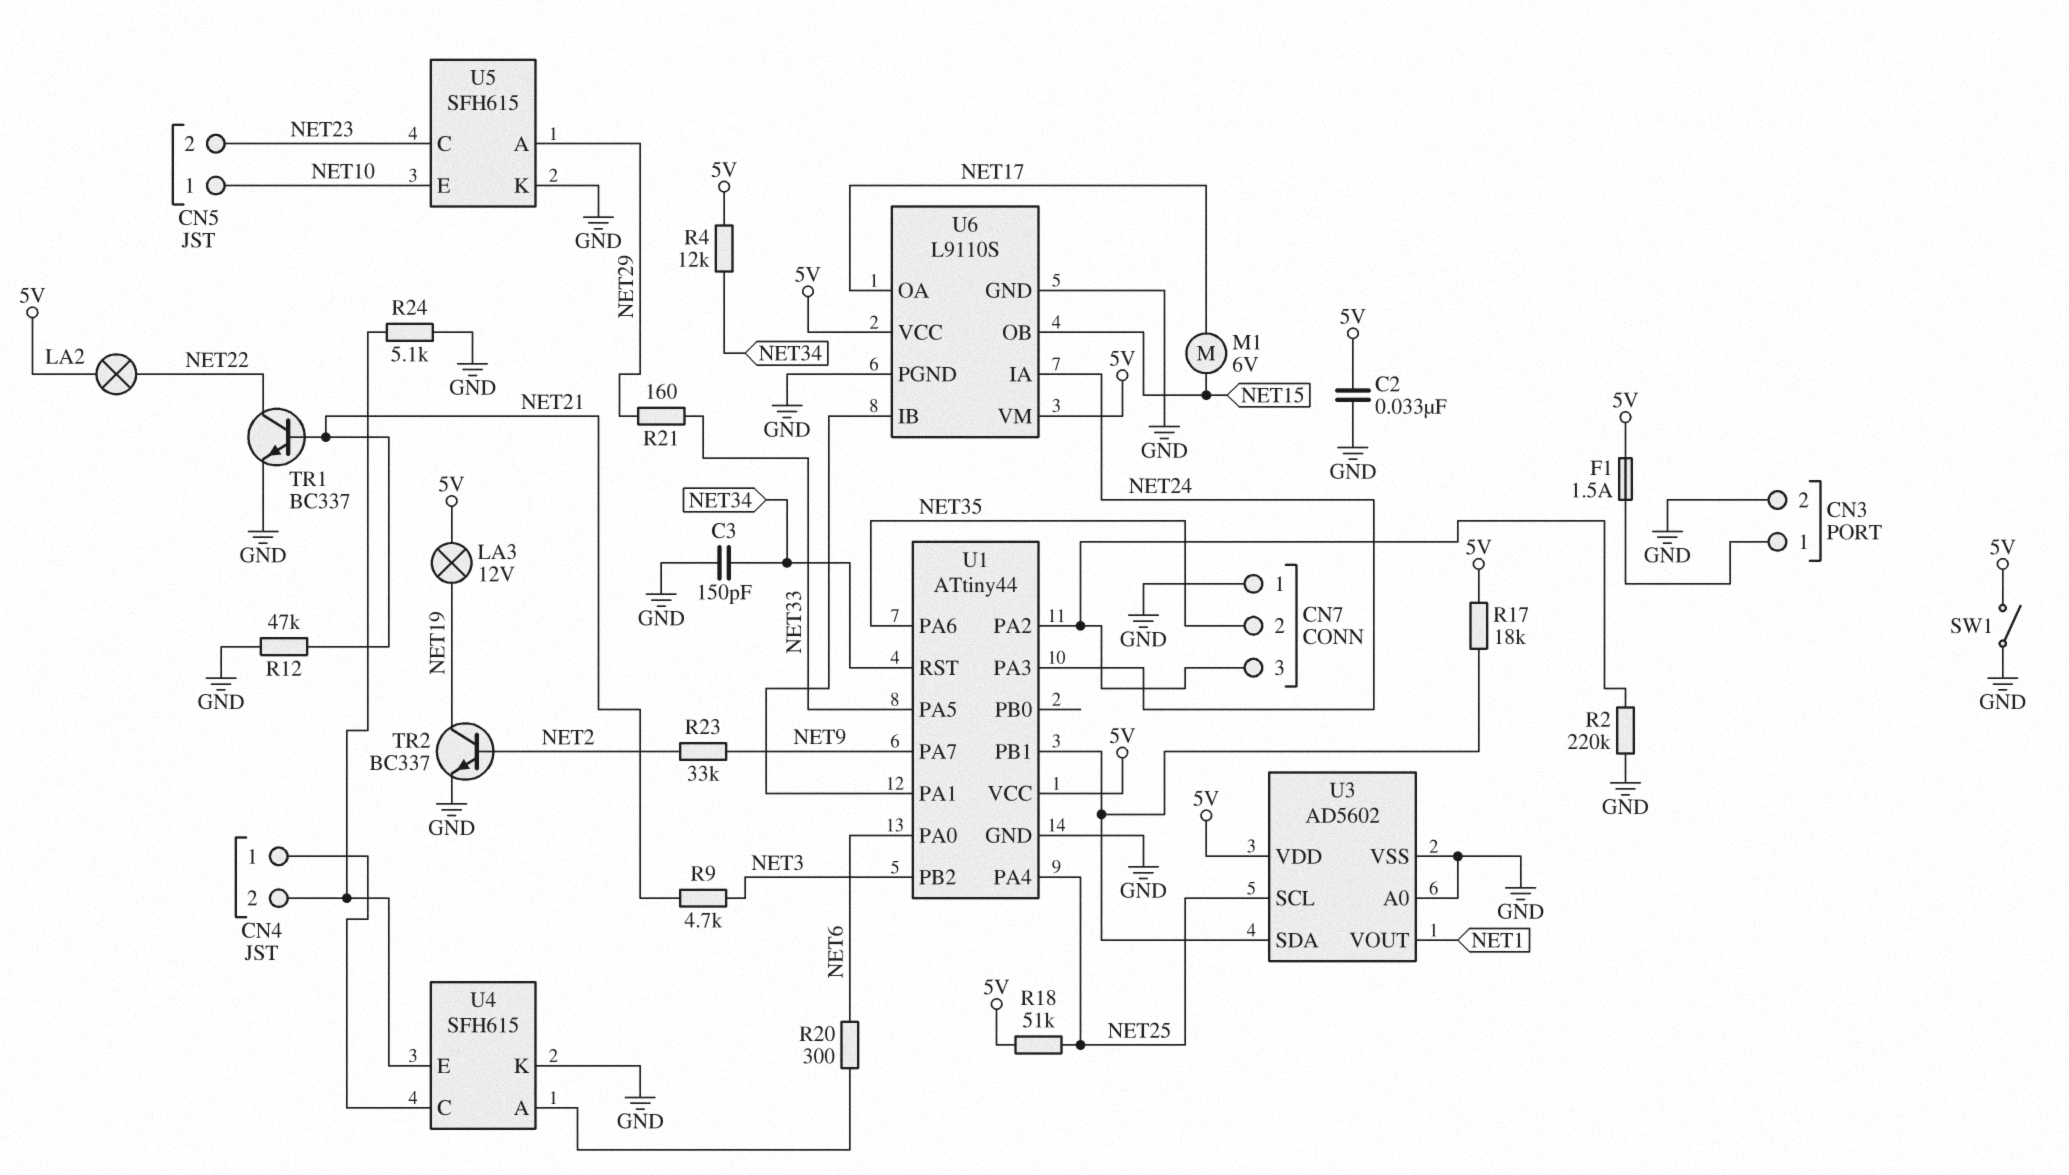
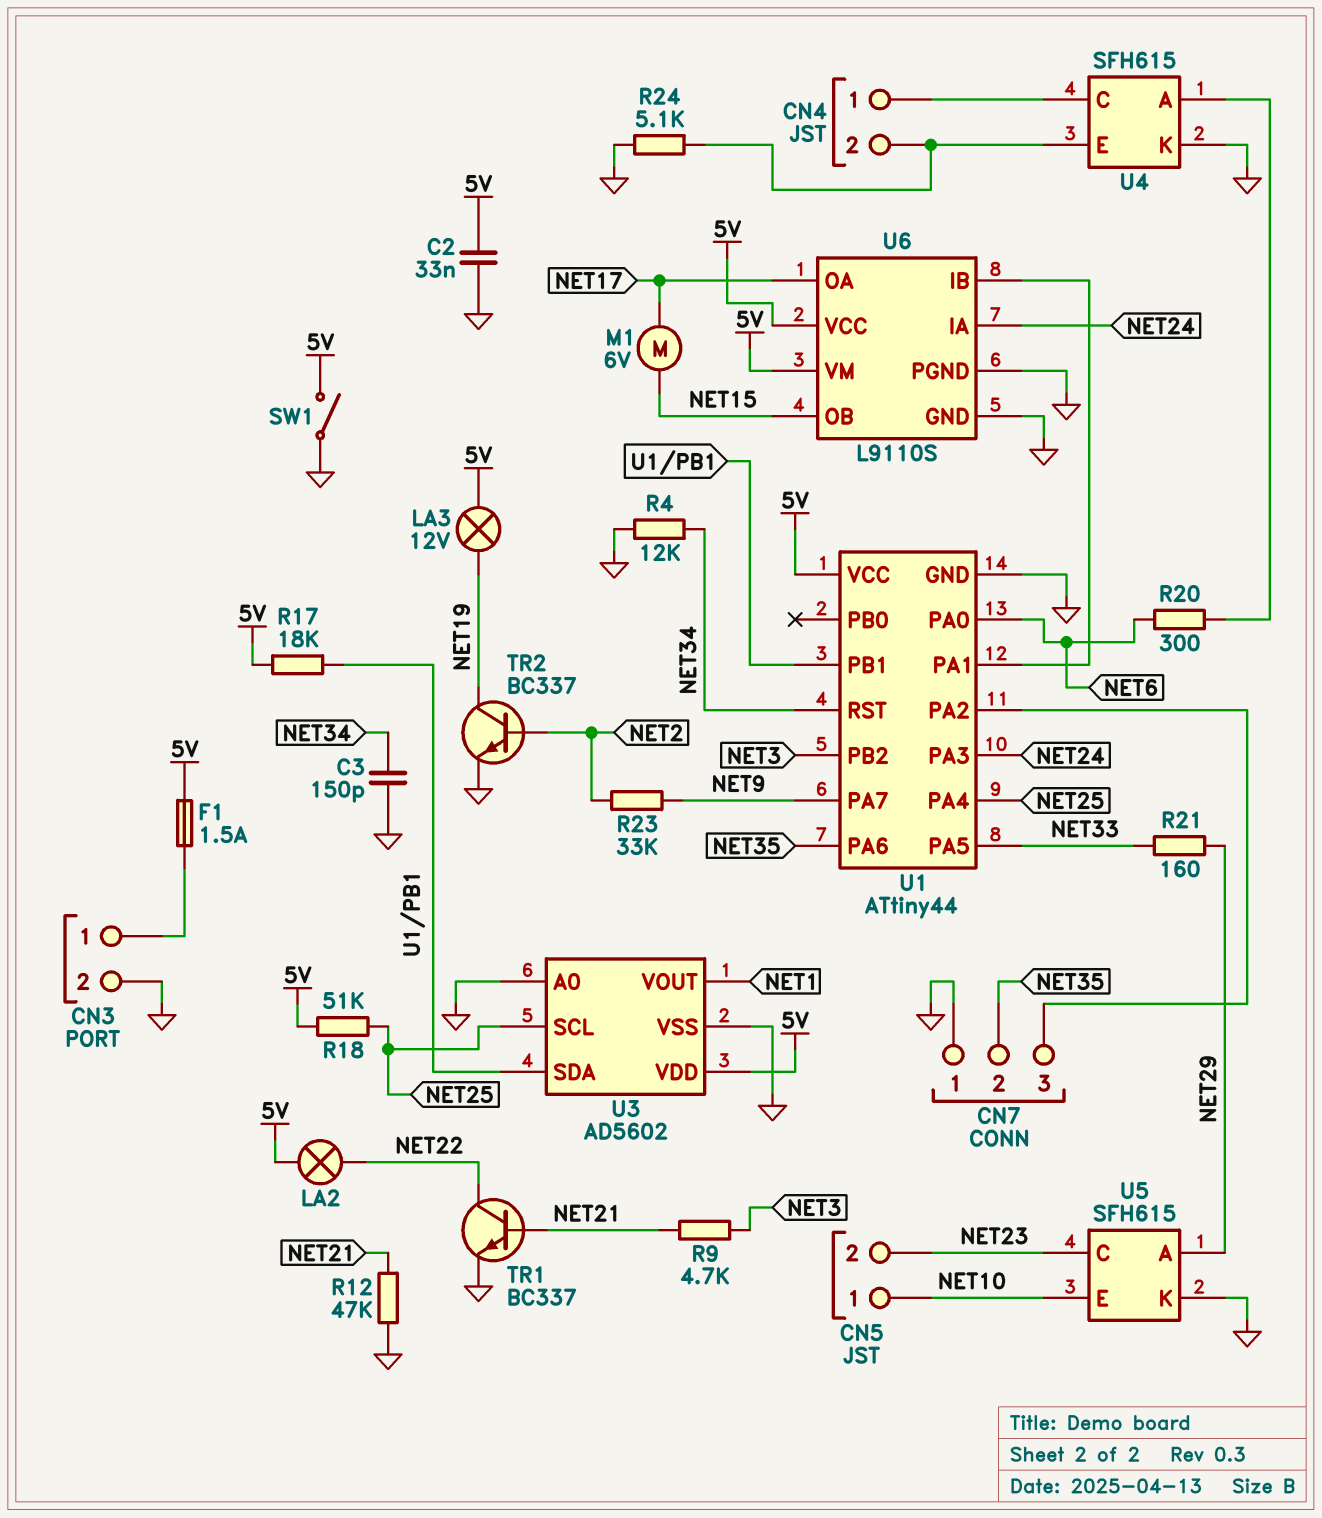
R2: 220k (CN7/3, GND) -> none
R4: 12k (5V, NET34) -> 12k (GND, NET34)

